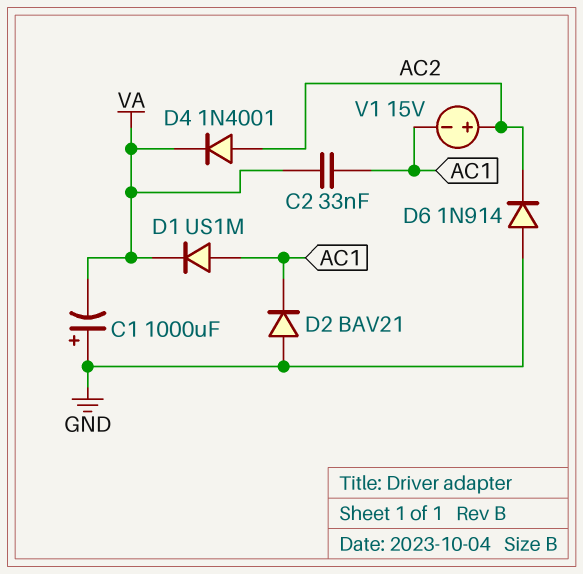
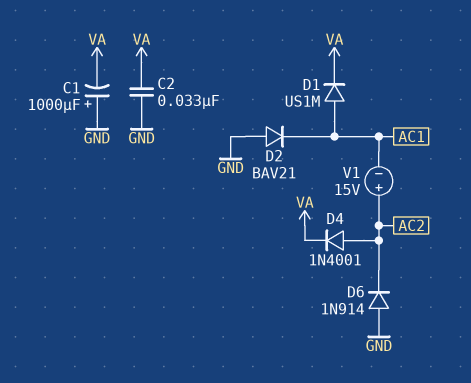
C2: 33nF (AC1, VA) -> 33nF (GND, VA)

